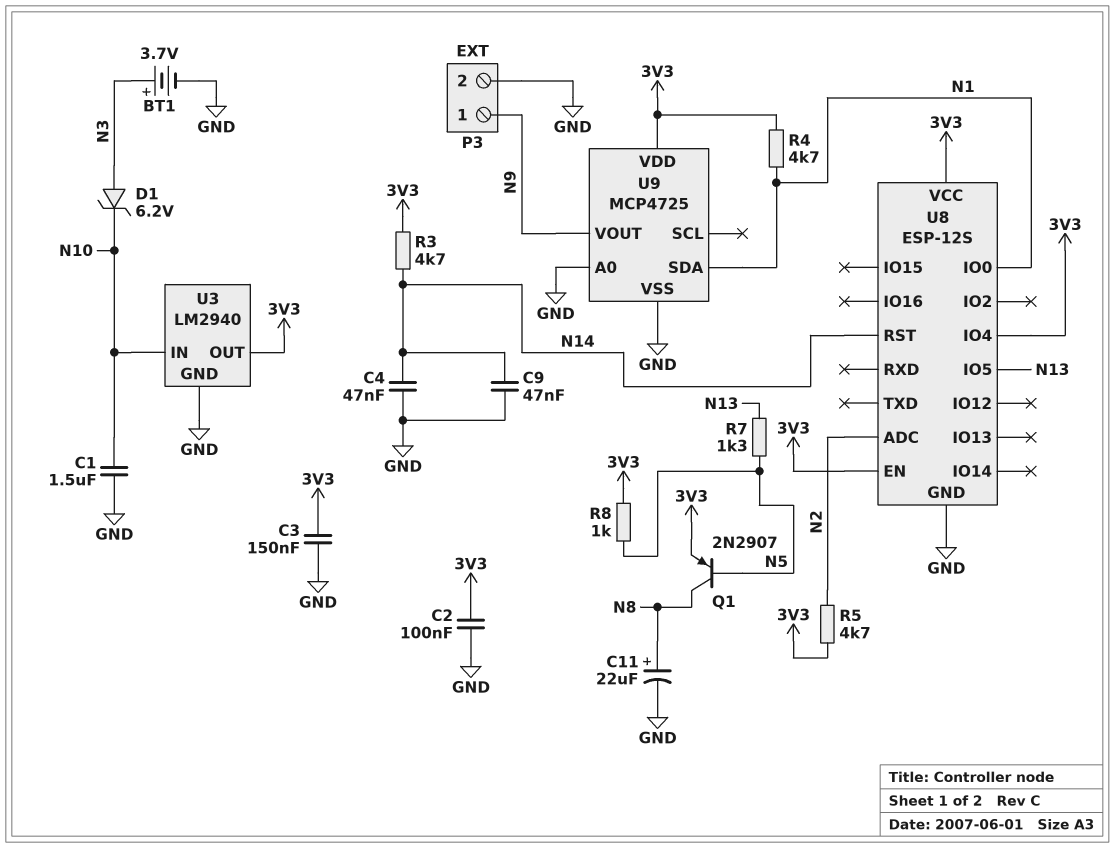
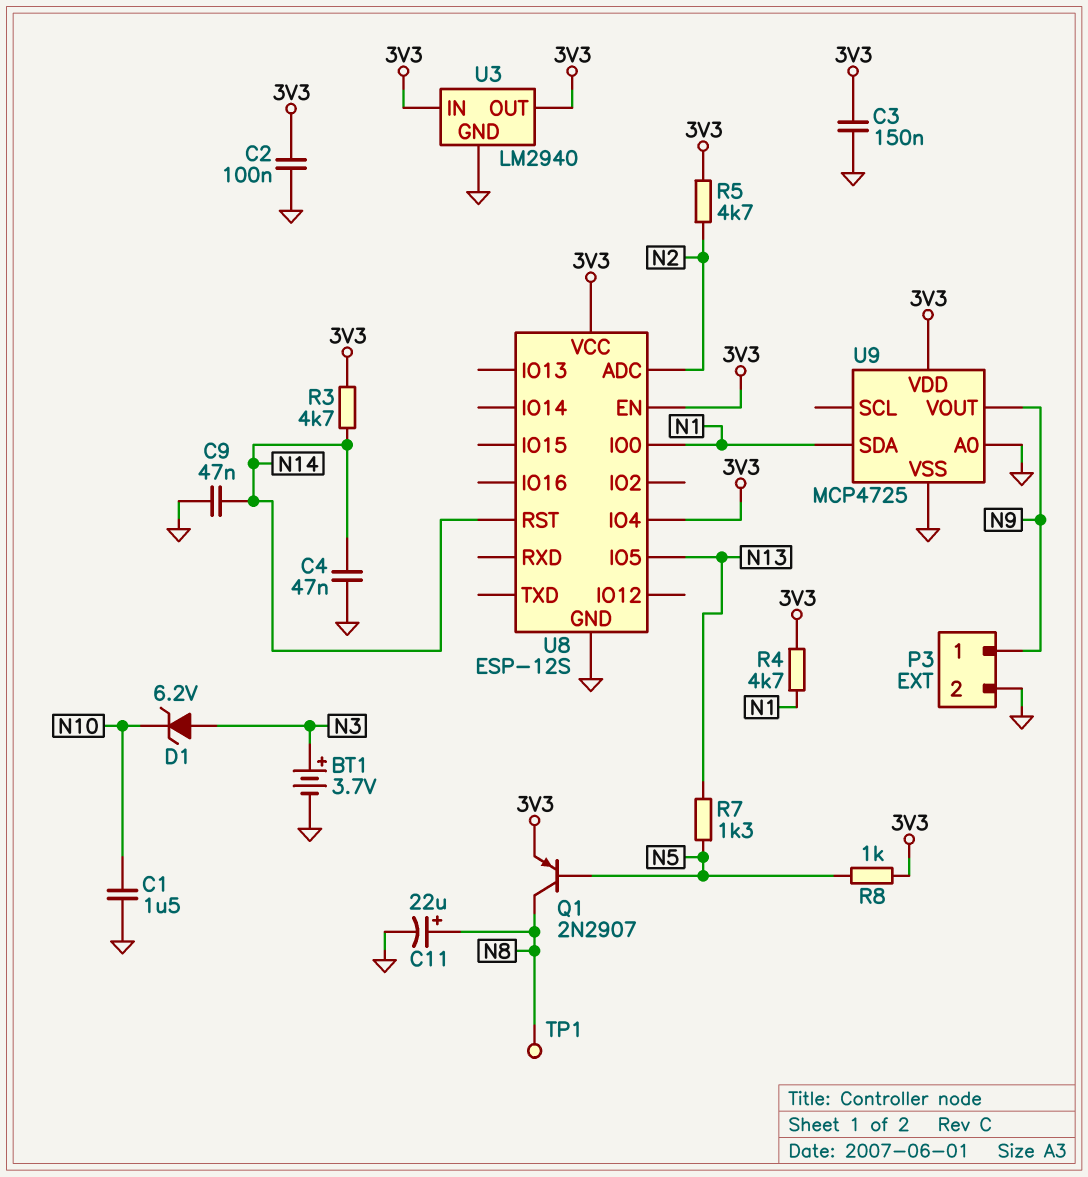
TP1: none -> test point (N8)
U3 pin IN: N10 -> 3V3

